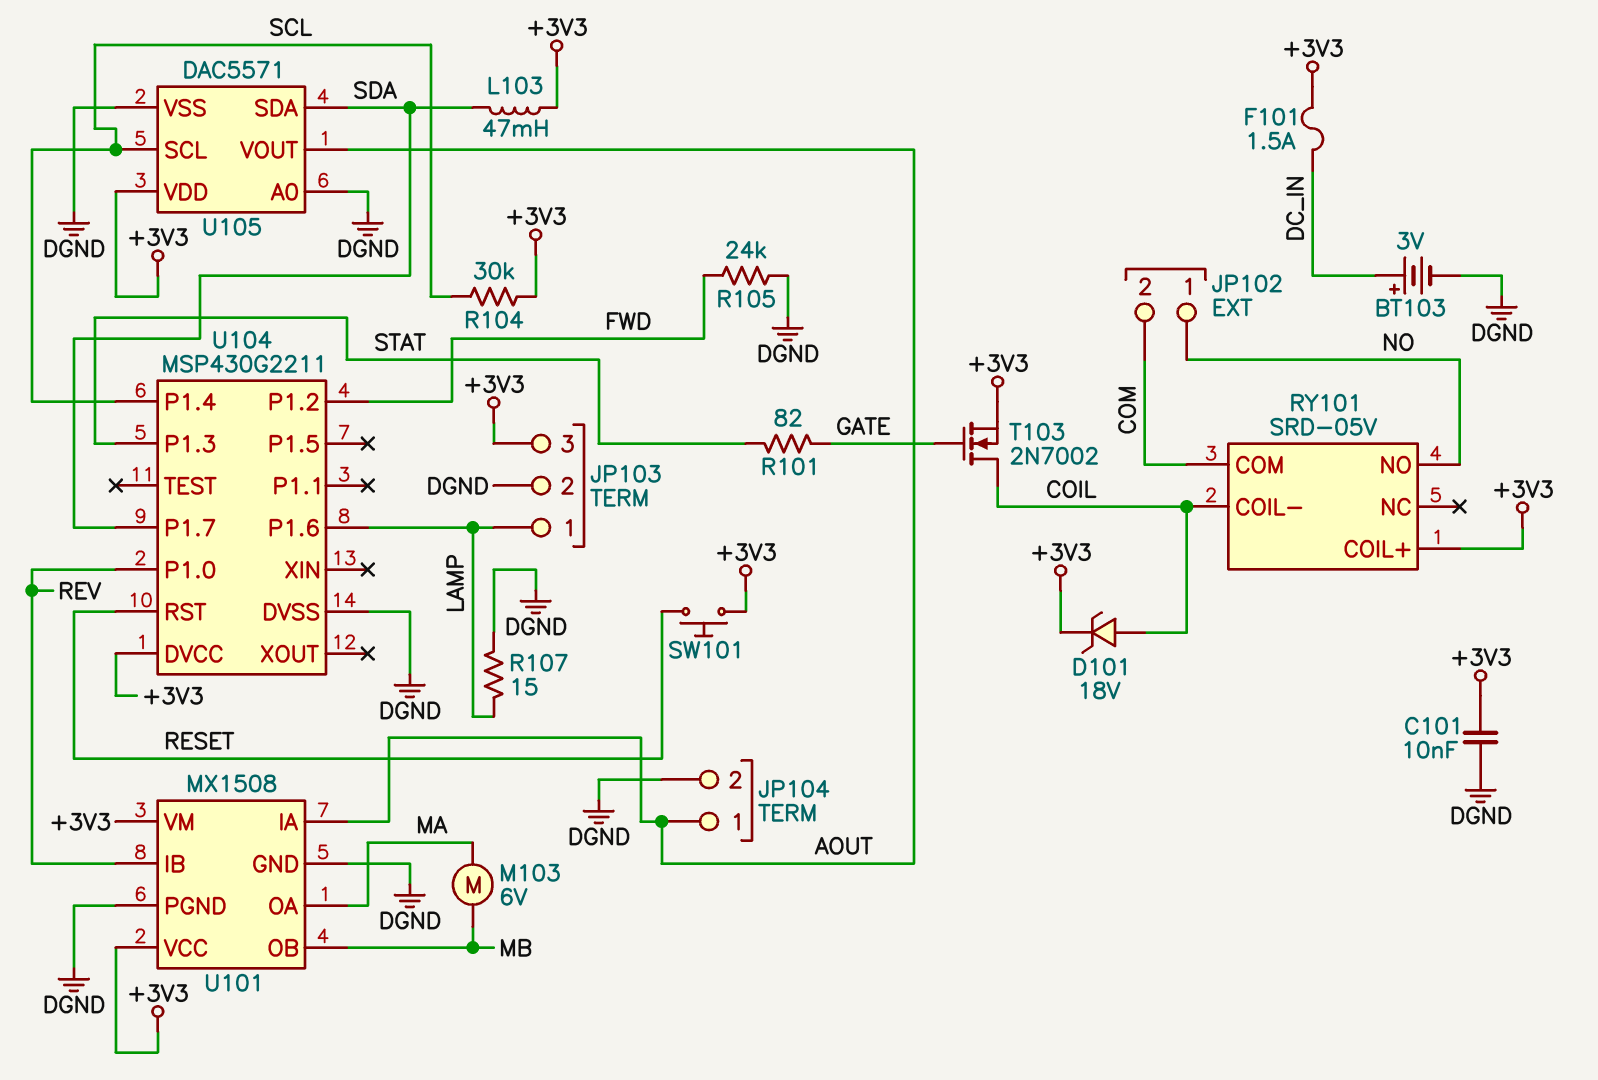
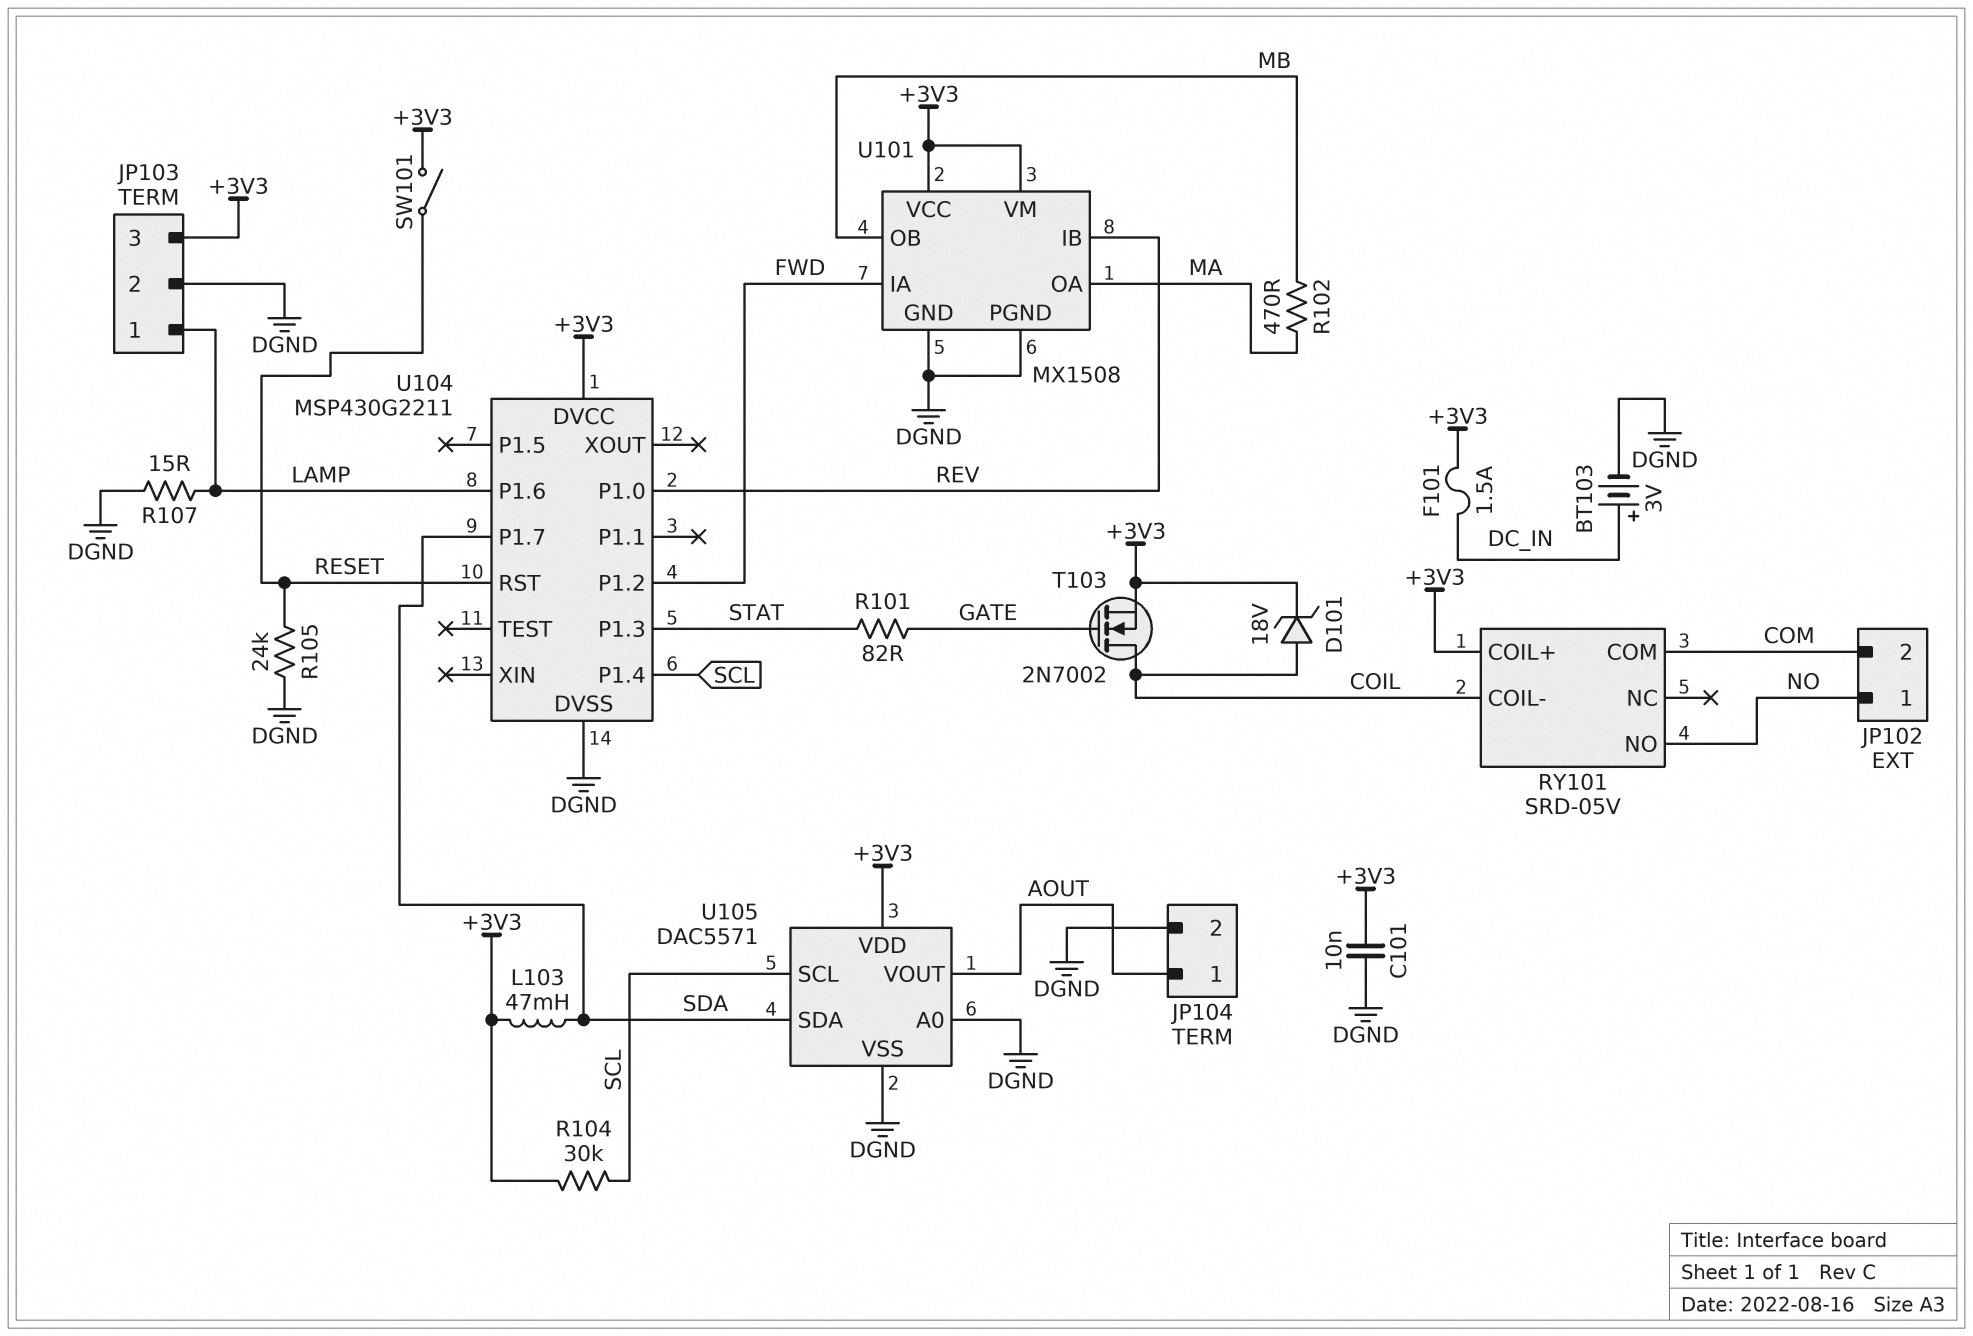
M103: motor 6V (MA, MB) -> none
R102: none -> 470 (MA, MB)
R105: 24k (DGND, FWD) -> 24k (DGND, RESET)
SW101: button (+3V3, RESET) -> switch (+3V3, RESET)
U101 pin IA: AOUT -> FWD

